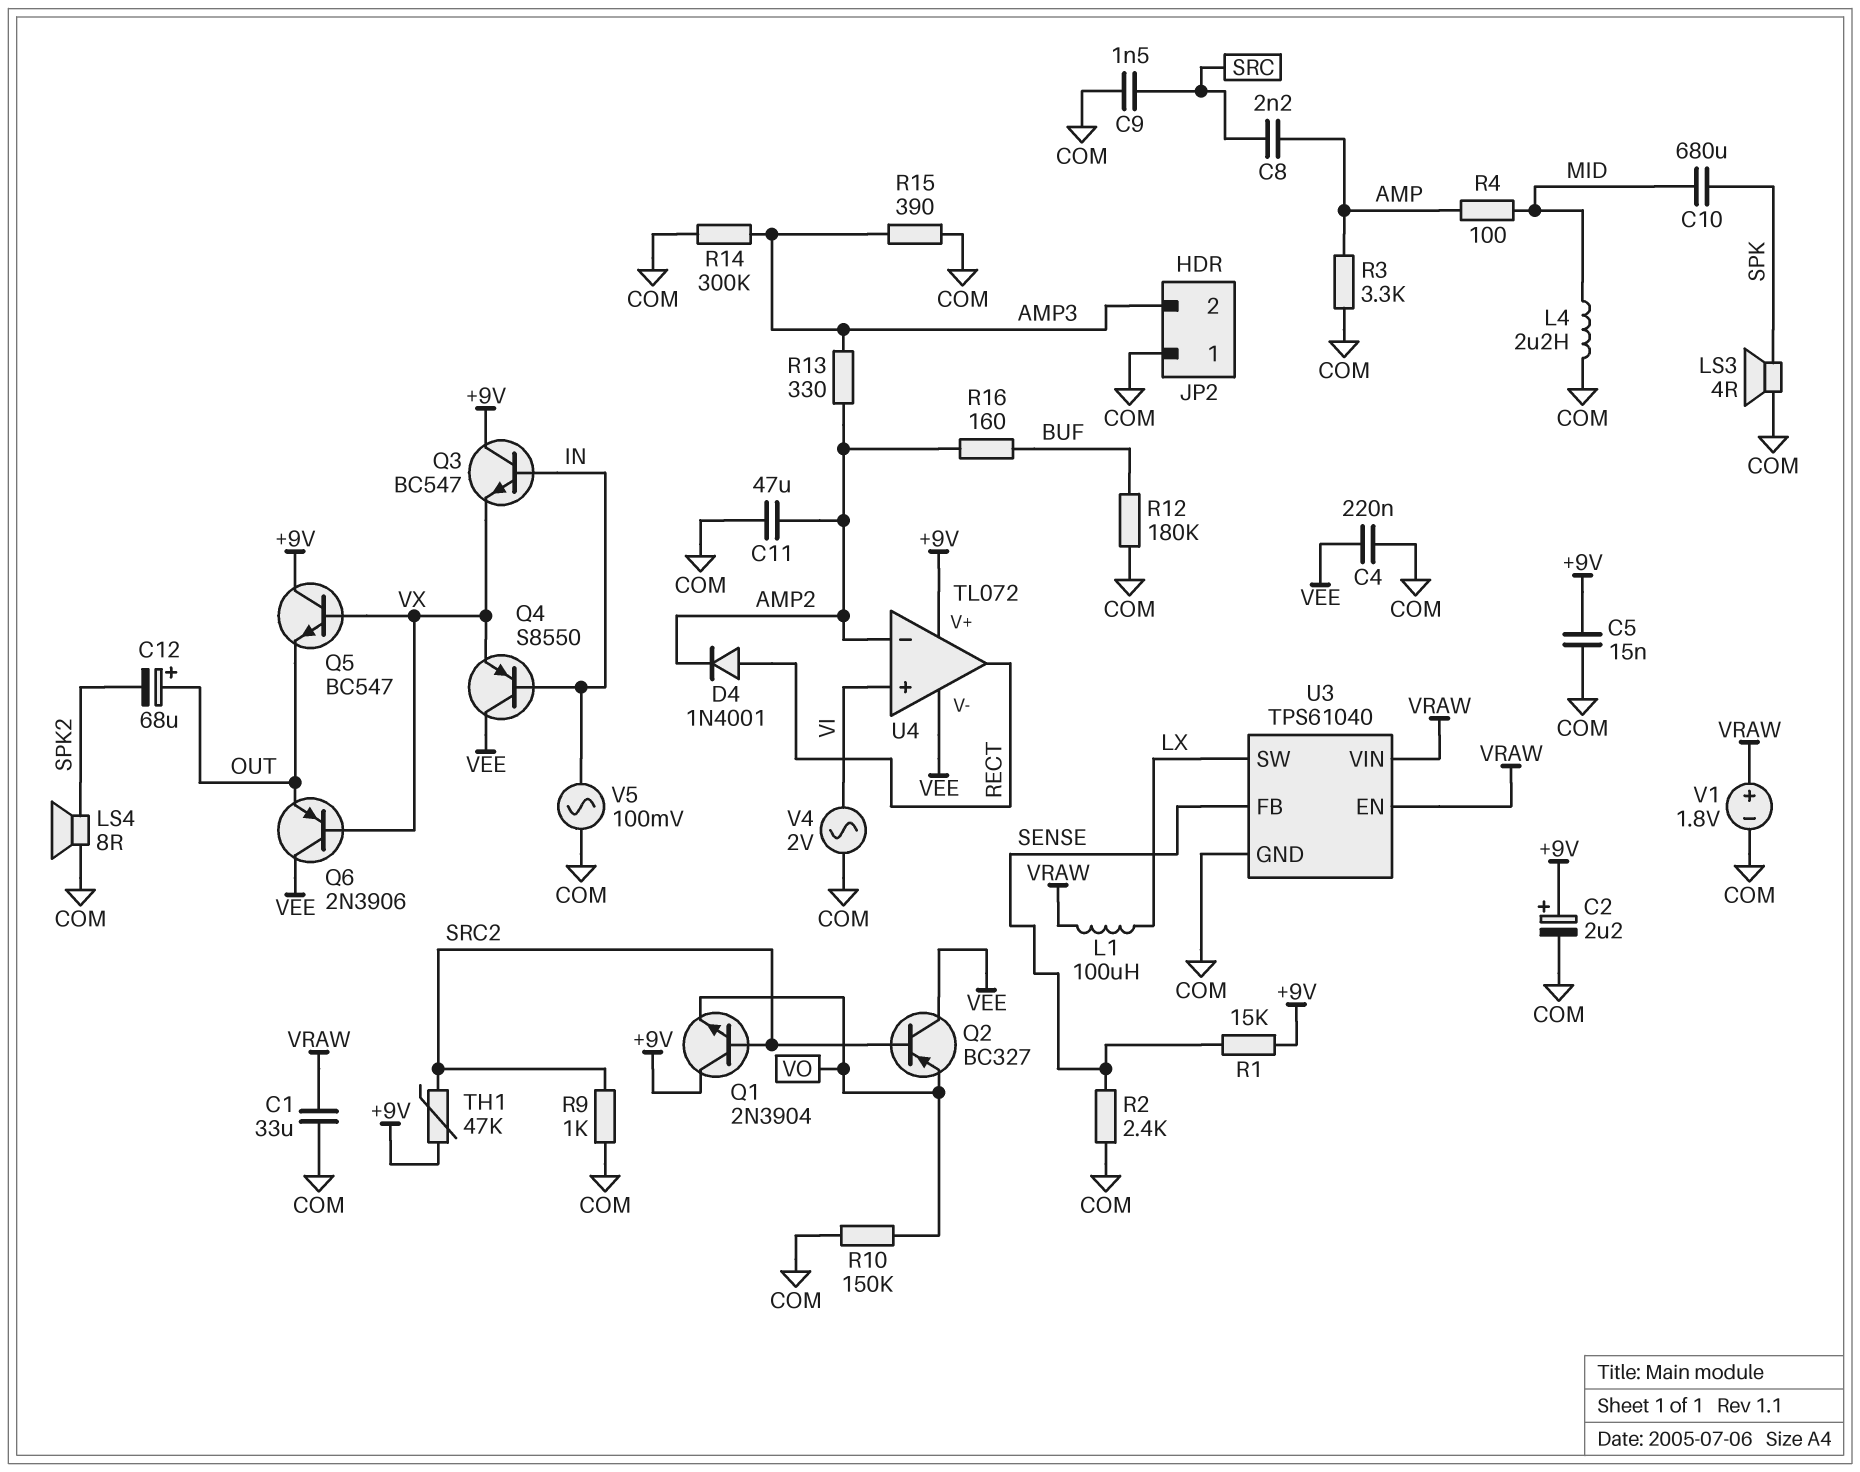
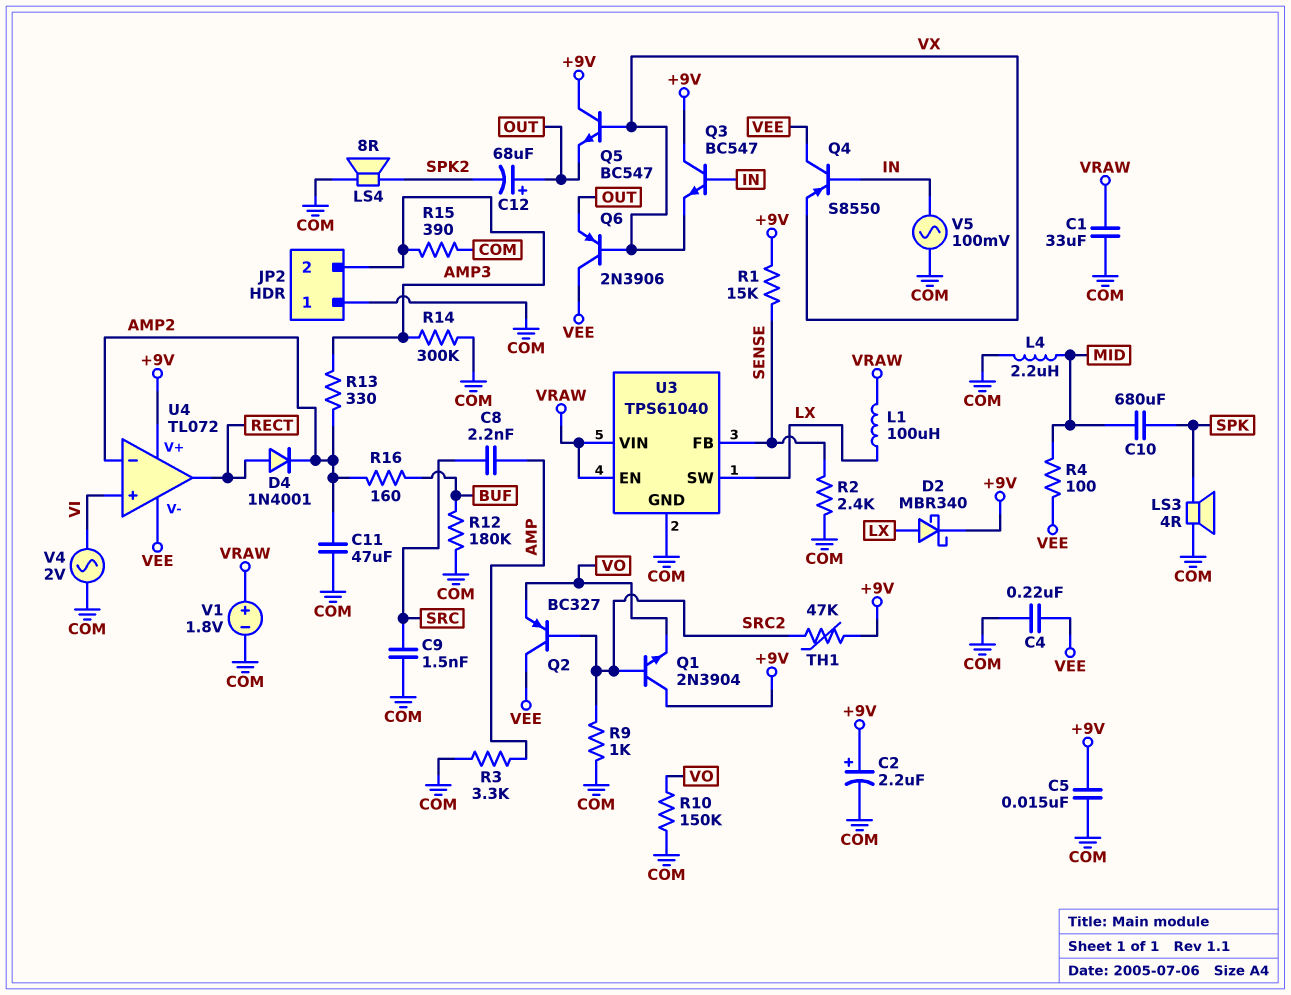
D2: none -> schottky MBR340 (A LX, K +9V)
R4: 100 (AMP, MID) -> 100 (MID, VEE)

